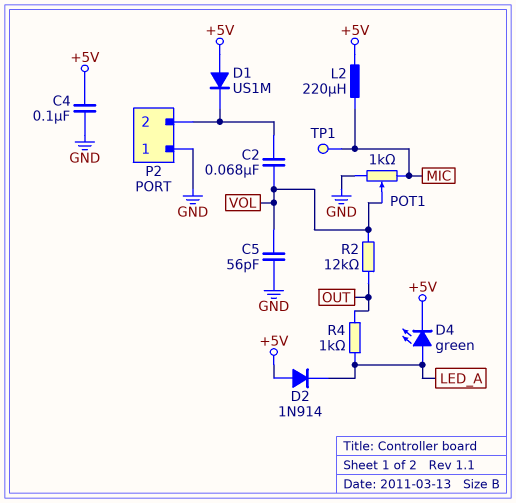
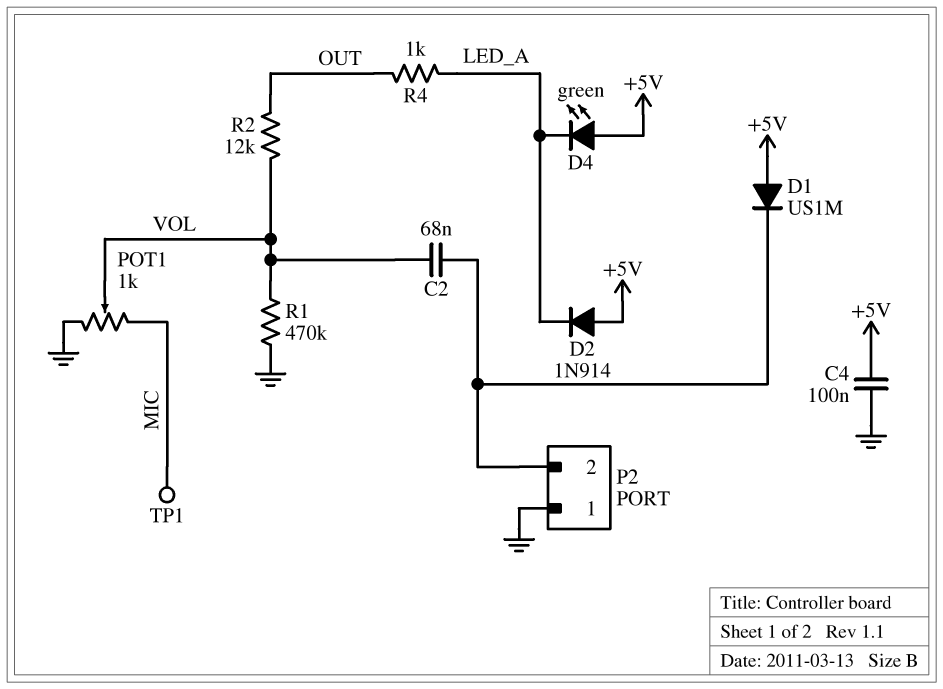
C5: 56pF (GND, VOL) -> none
D4: LED green (A LED_A, K +5V) -> LED green (A +5V, K LED_A)
L2: 220uH (+5V, MIC) -> none
R1: none -> 470k (GND, VOL)

